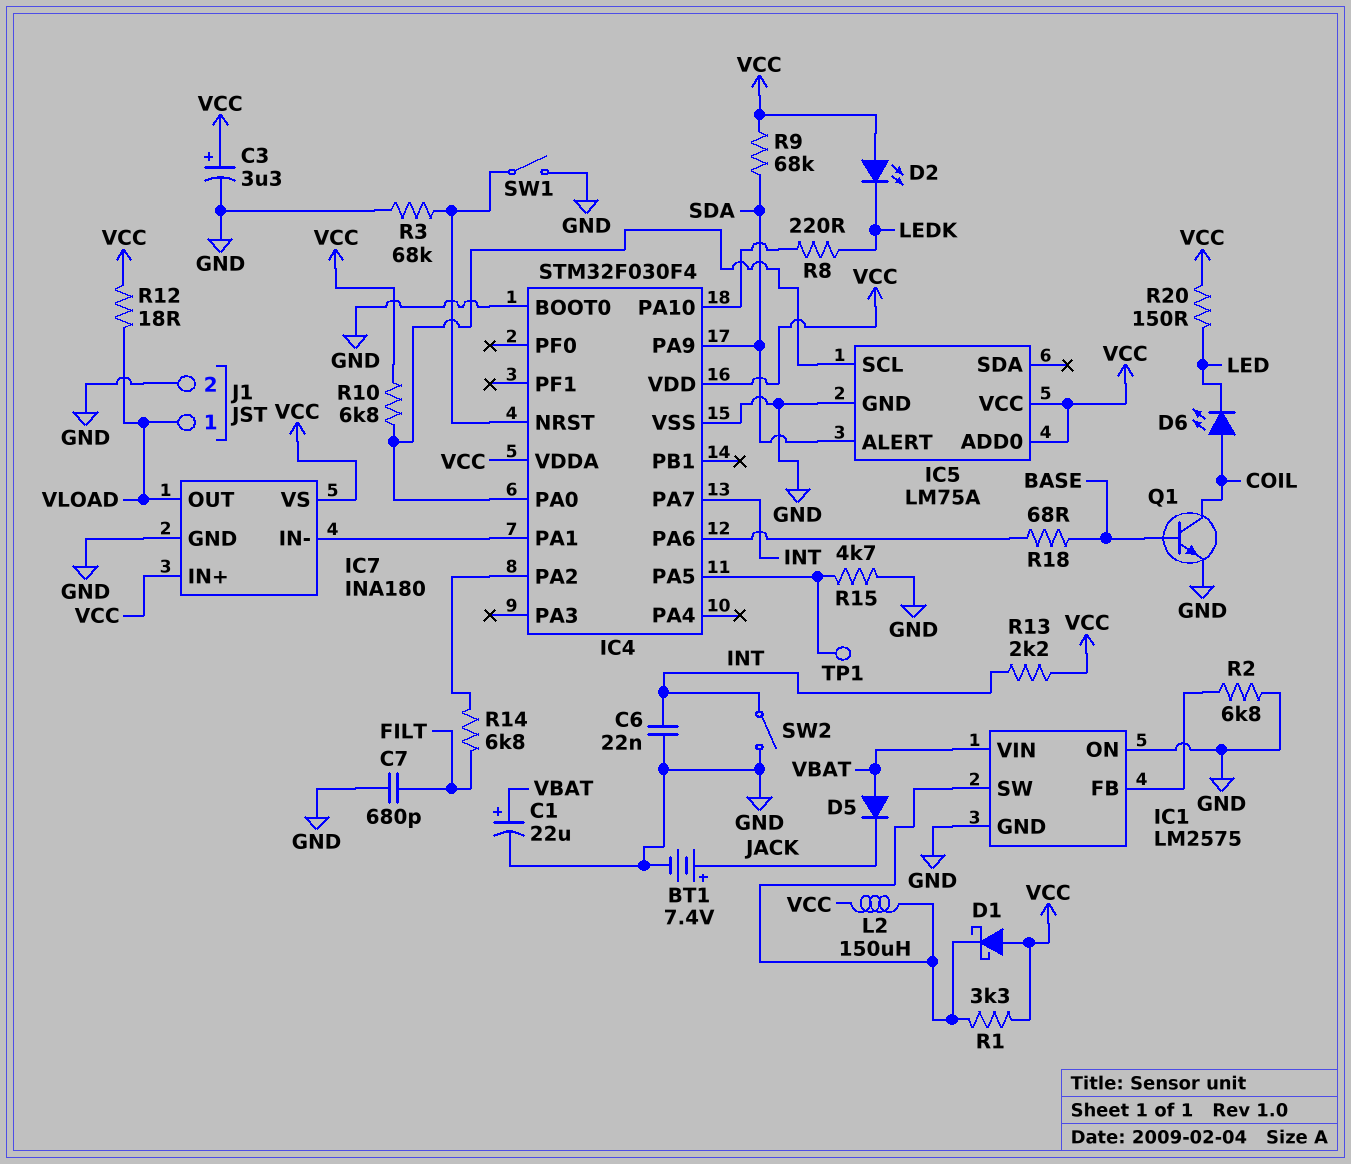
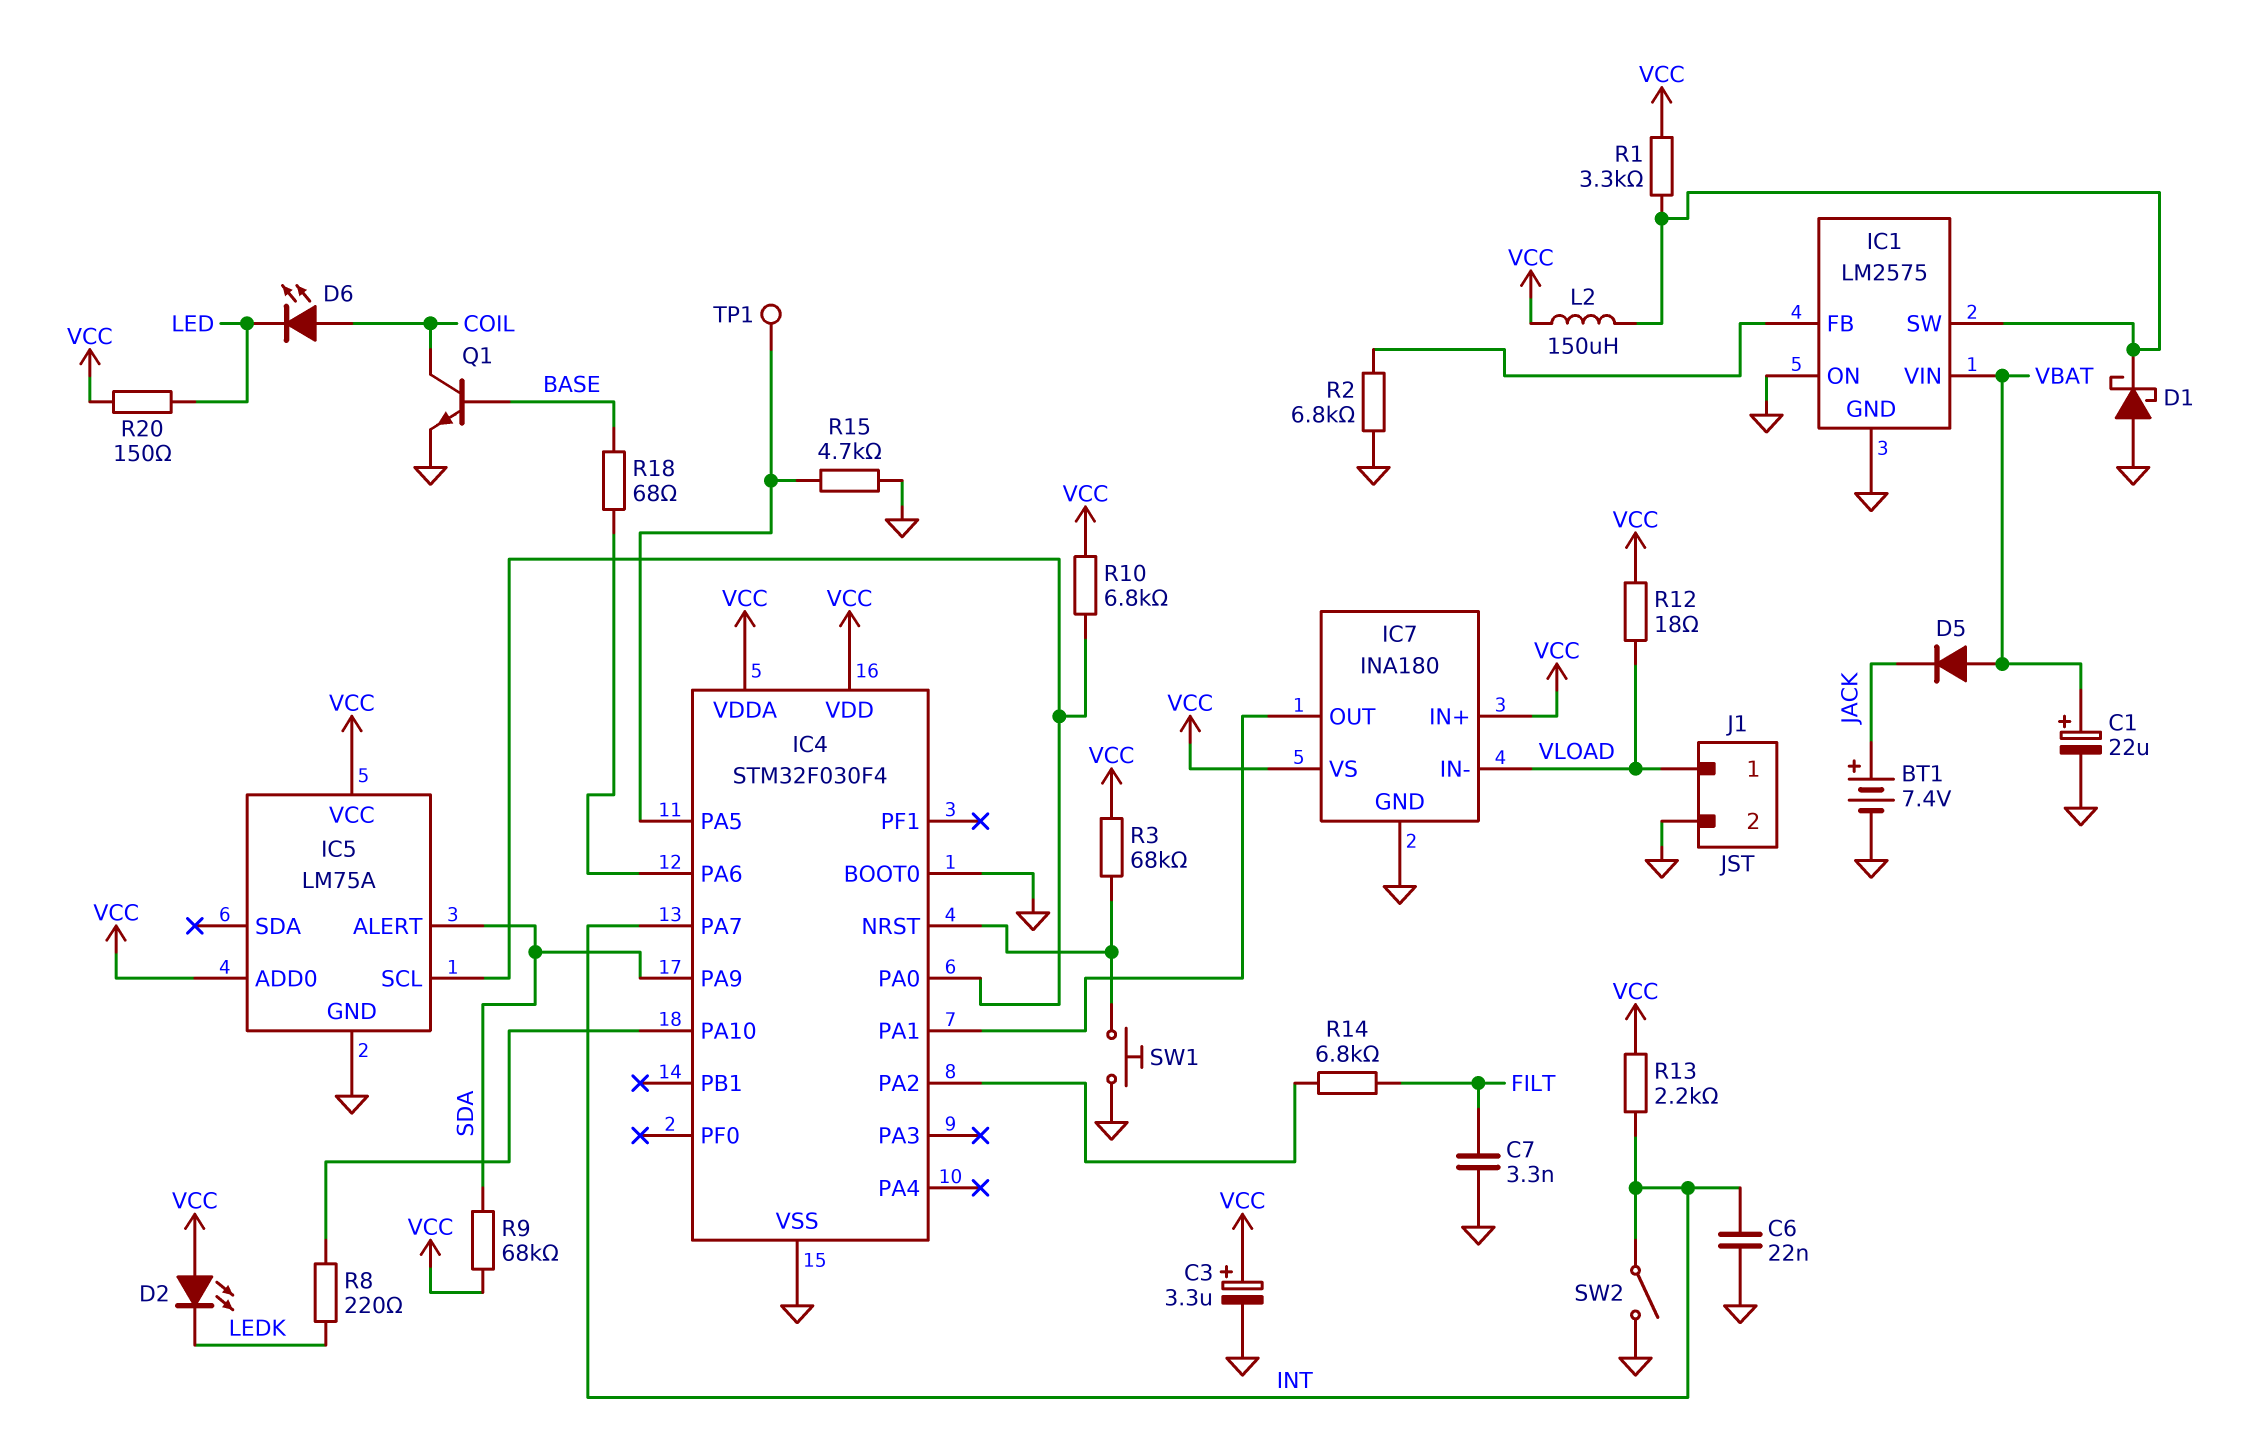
C7: 680pF (FILT, GND) -> 3.3nF (FILT, GND)
D1: schottky (A VCC, K IC1/SW) -> schottky (A GND, K IC1/SW)
IC7 pin IN-: IC4/PA1 -> VLOAD
IC7 pin OUT: VLOAD -> IC4/PA1
R3: 68k (GND, IC4/NRST) -> 68k (IC4/NRST, VCC)
SW1: switch (GND, IC4/NRST) -> button (GND, IC4/NRST)

